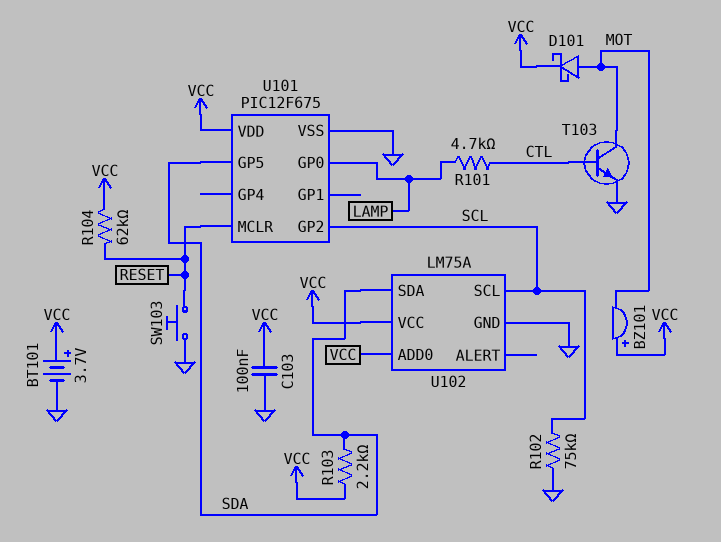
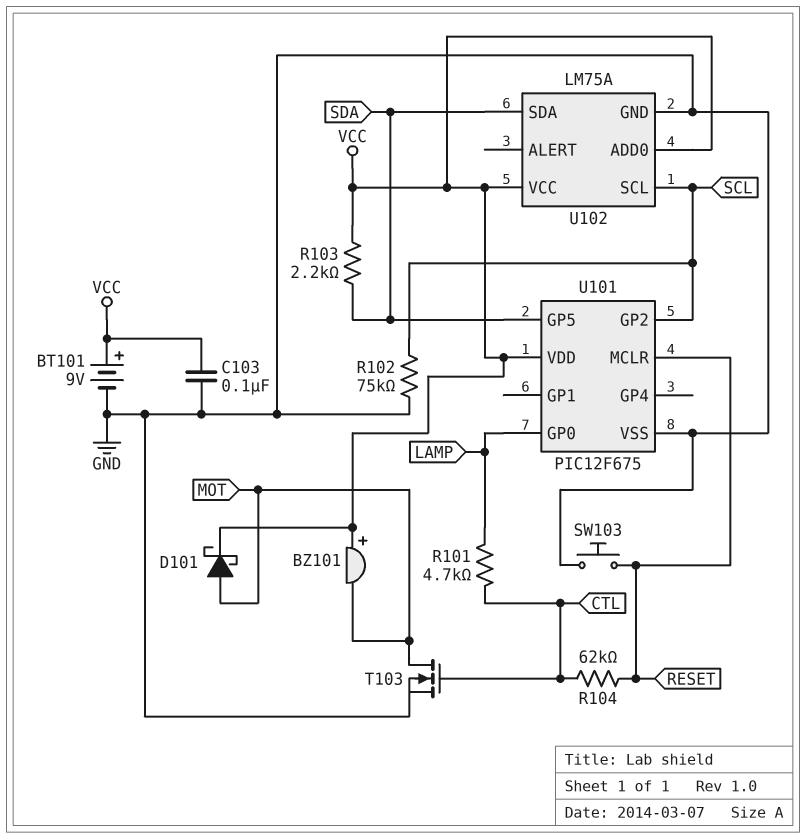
BT101: 3.7V (plus VCC, minus GND) -> 9V (plus VCC, minus GND)
R104: 62k (RESET, VCC) -> 62k (CTL, RESET)
T103: NPN (B CTL, C MOT, E GND) -> NMOS (G CTL, D MOT, S GND)

